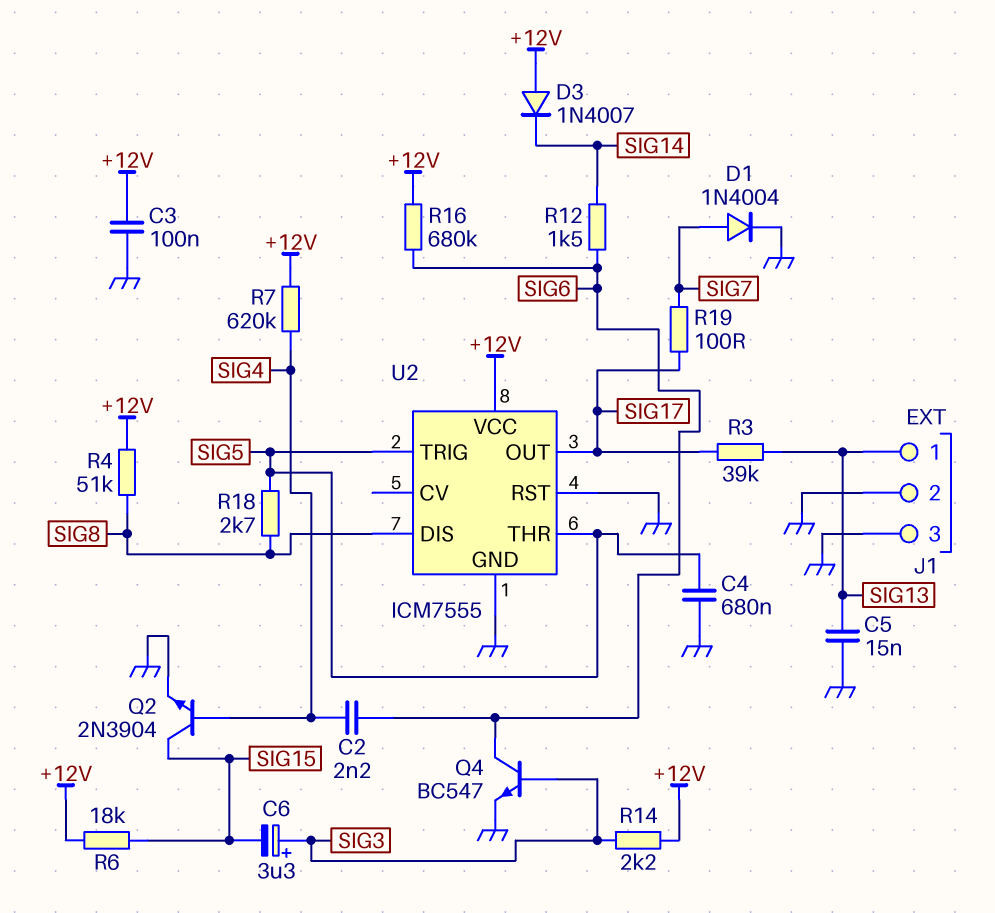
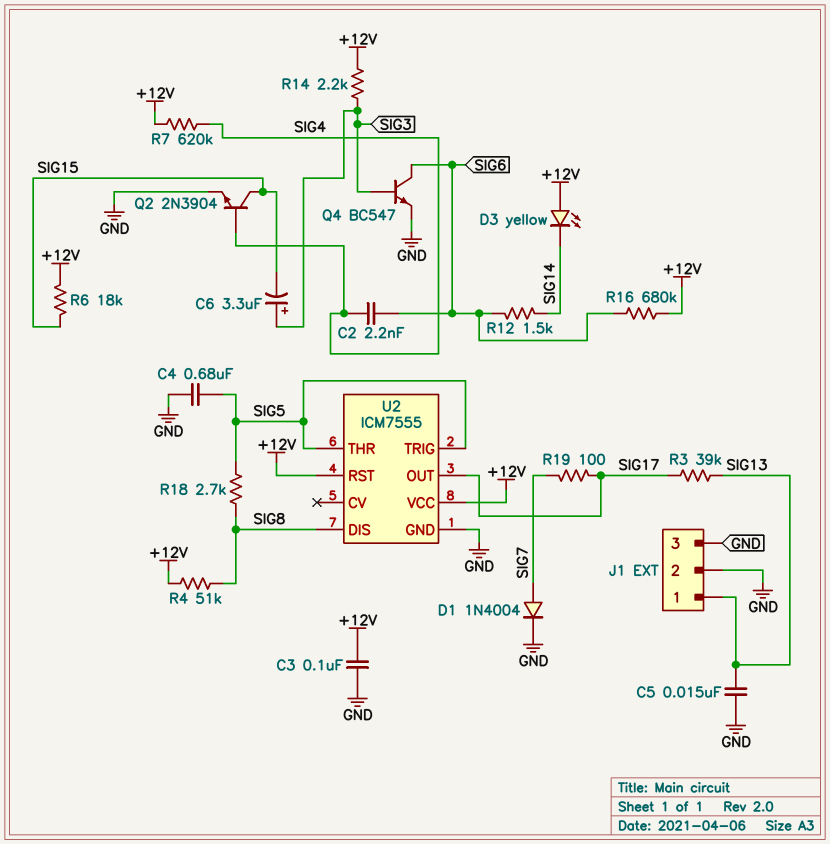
D3: diode 1N4007 (A +12V, K SIG14) -> LED yellow (A +12V, K SIG14)
U2 pin RST: GND -> +12V

